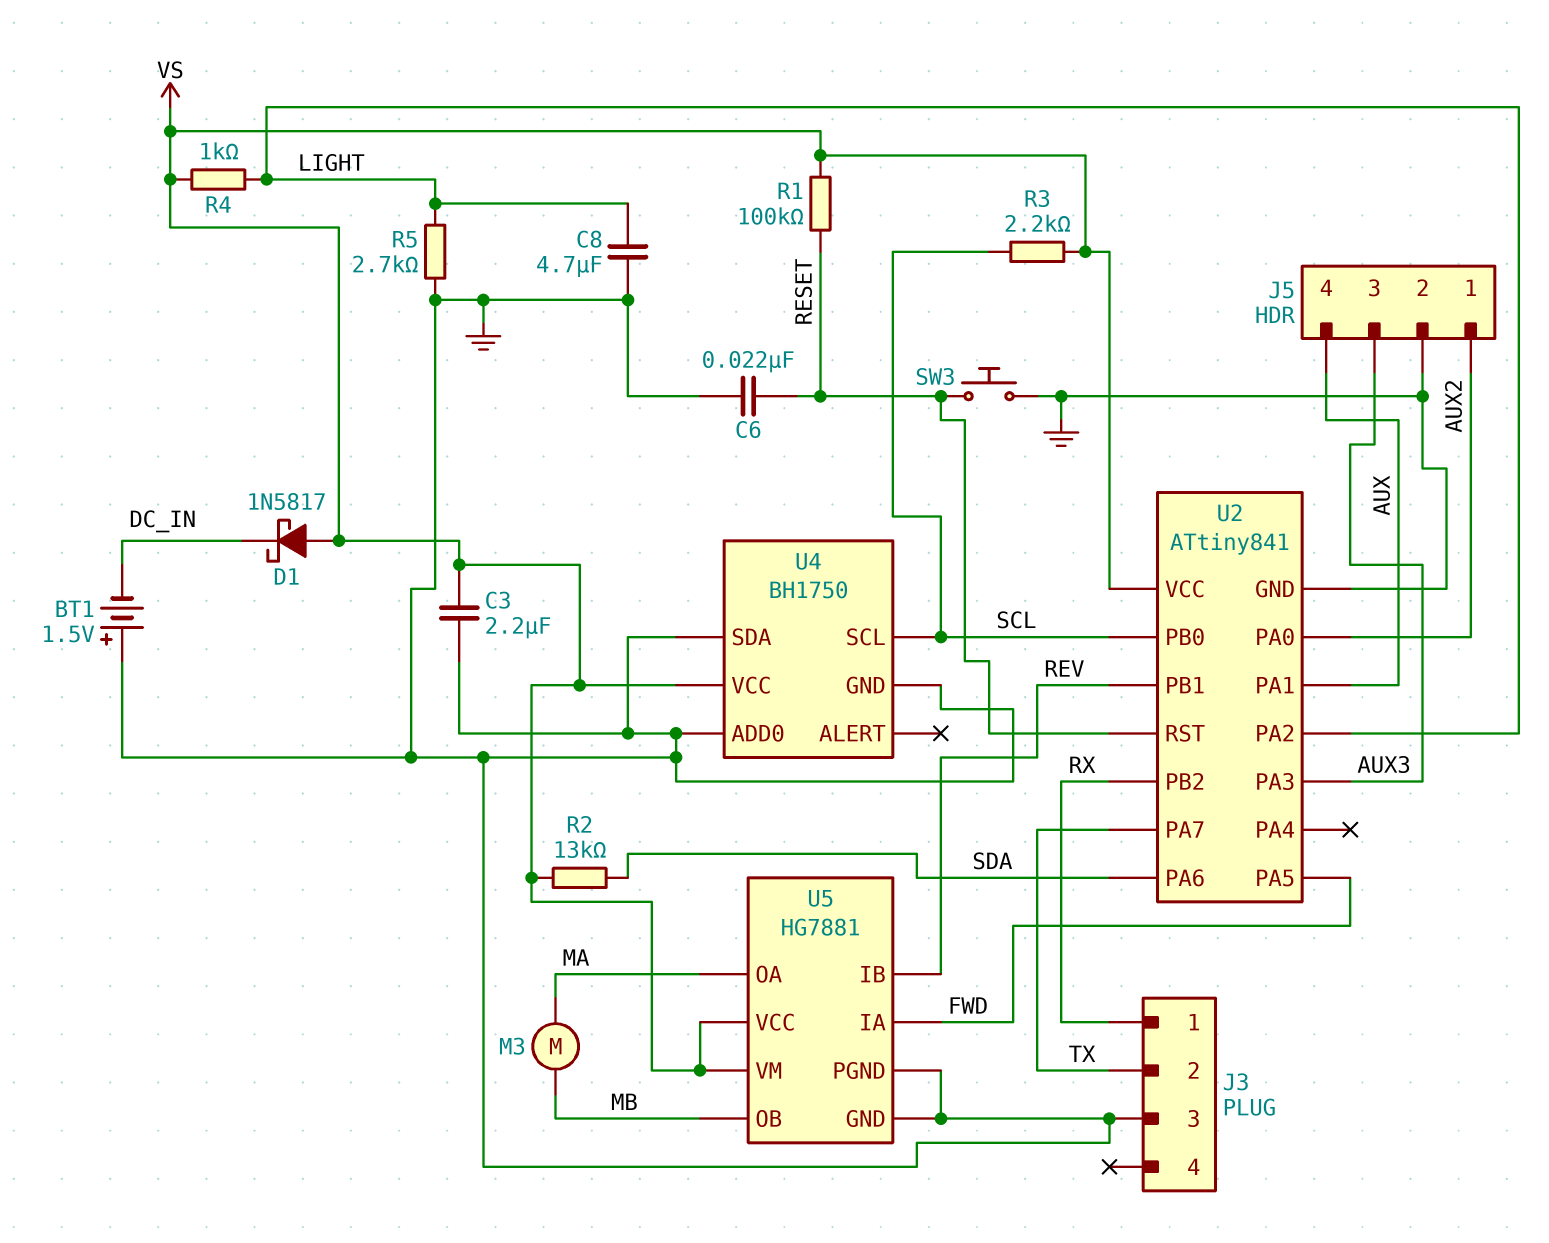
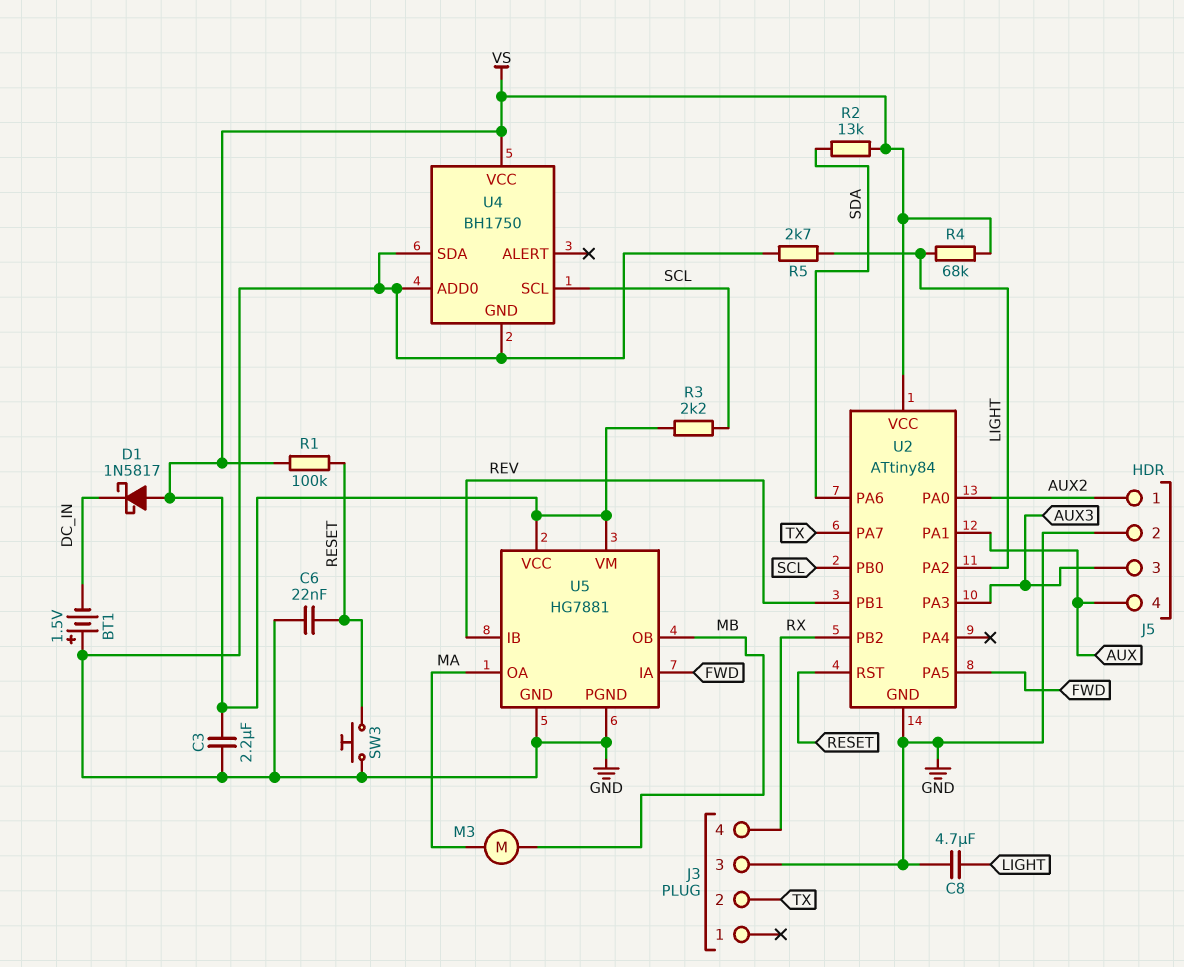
J3 pin 1: RX -> none
J3 pin 4: none -> RX
R4: 1k (LIGHT, VS) -> 68k (LIGHT, VS)
U2: ATtiny841 -> ATtiny84

